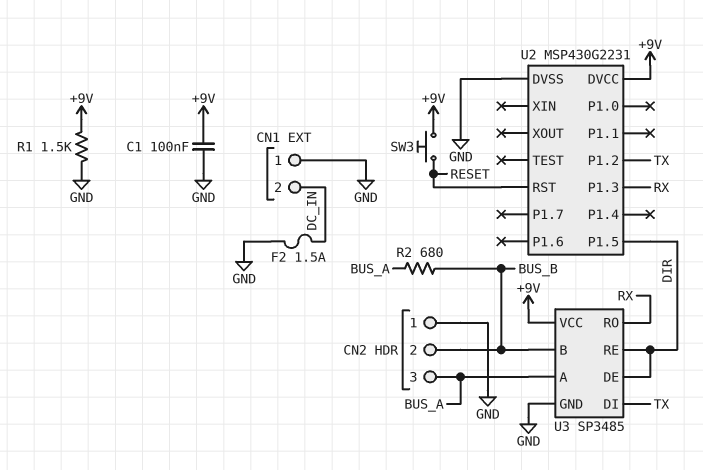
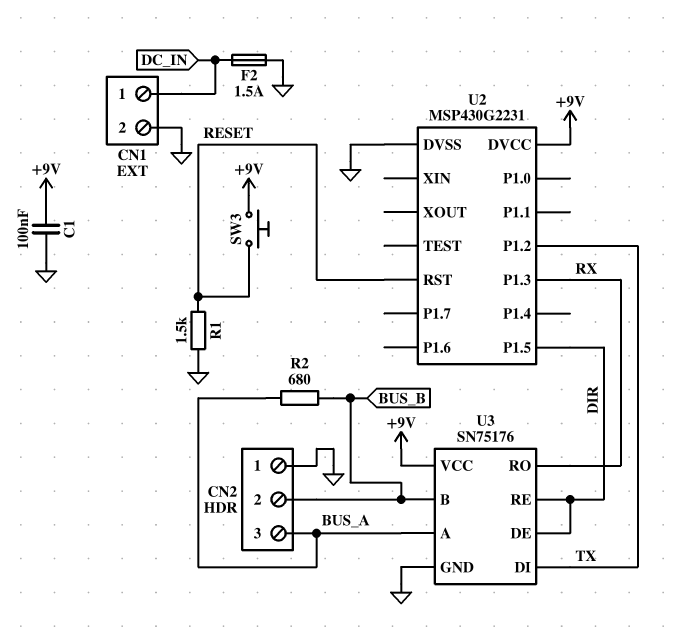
CN1 pin 1: GND -> DC_IN
CN1 pin 2: DC_IN -> GND
R1: 1.5k (+9V, GND) -> 1.5k (GND, RESET)
U3: SP3485 -> SN75176

